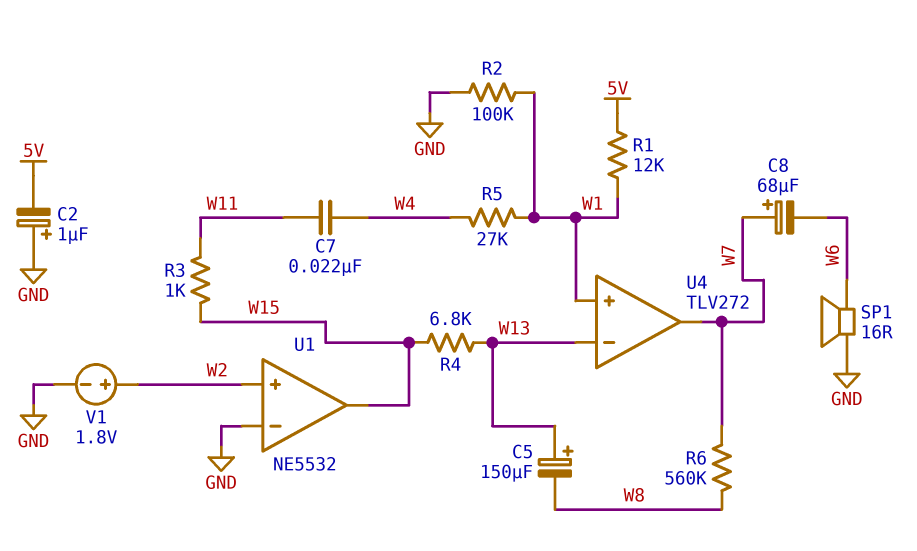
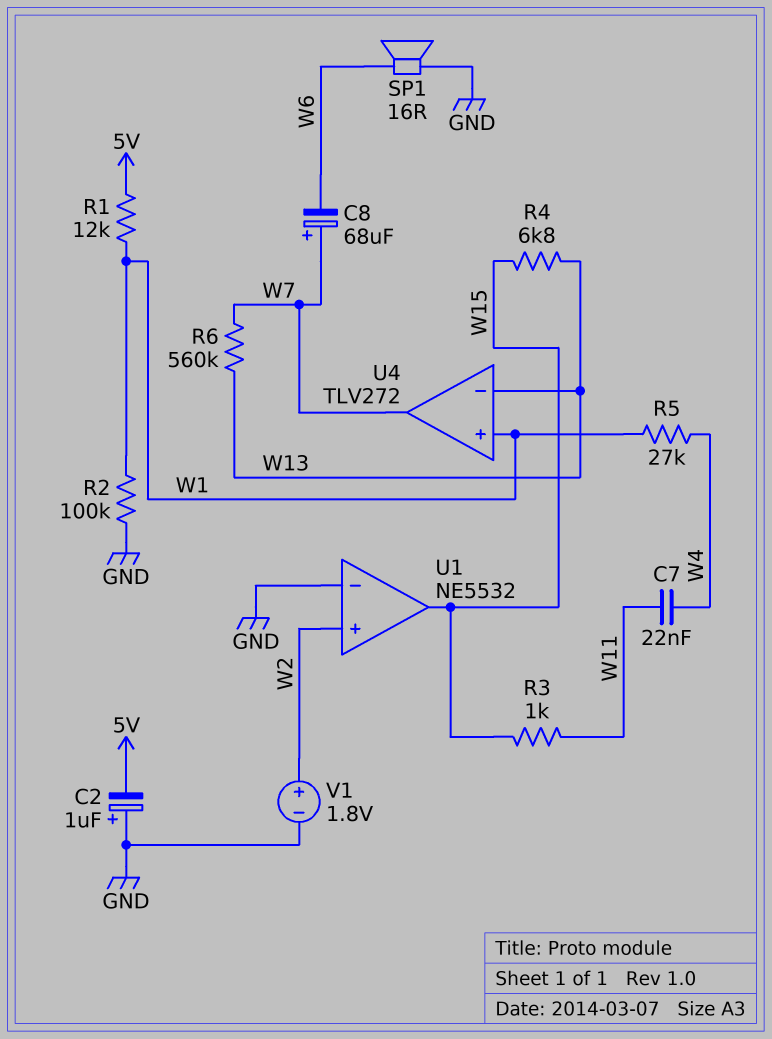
C5: 150uF (plus W13, minus W8) -> none
R6: 560k (W7, W8) -> 560k (W7, W13)

